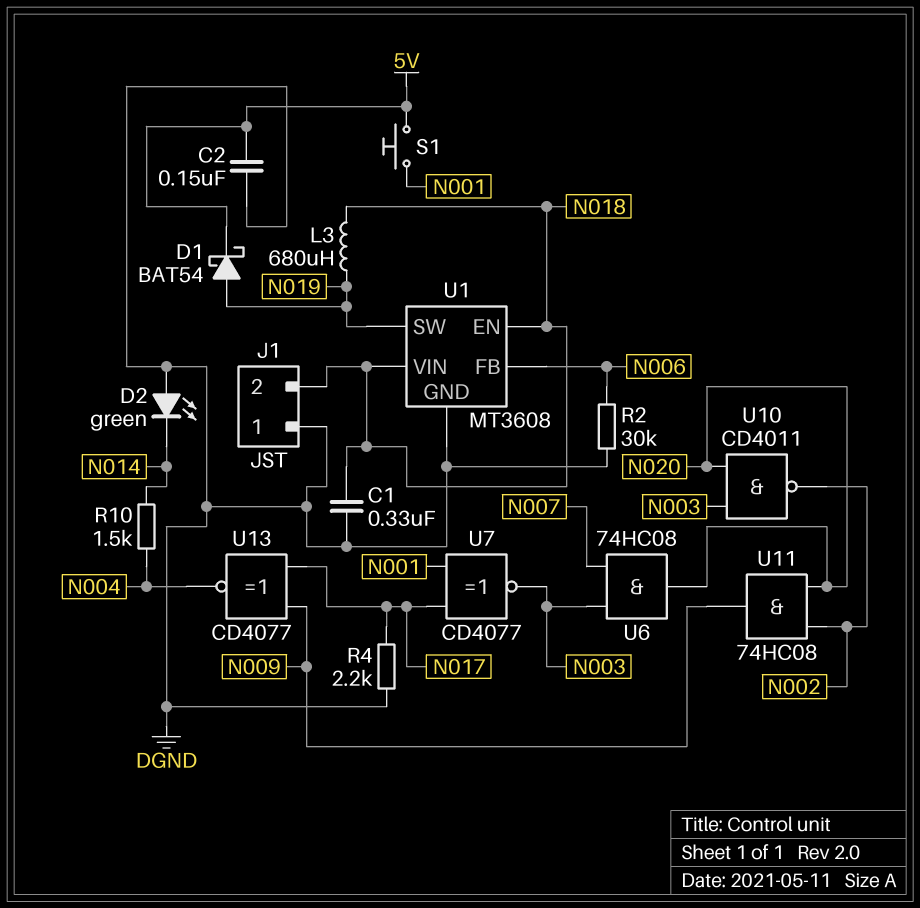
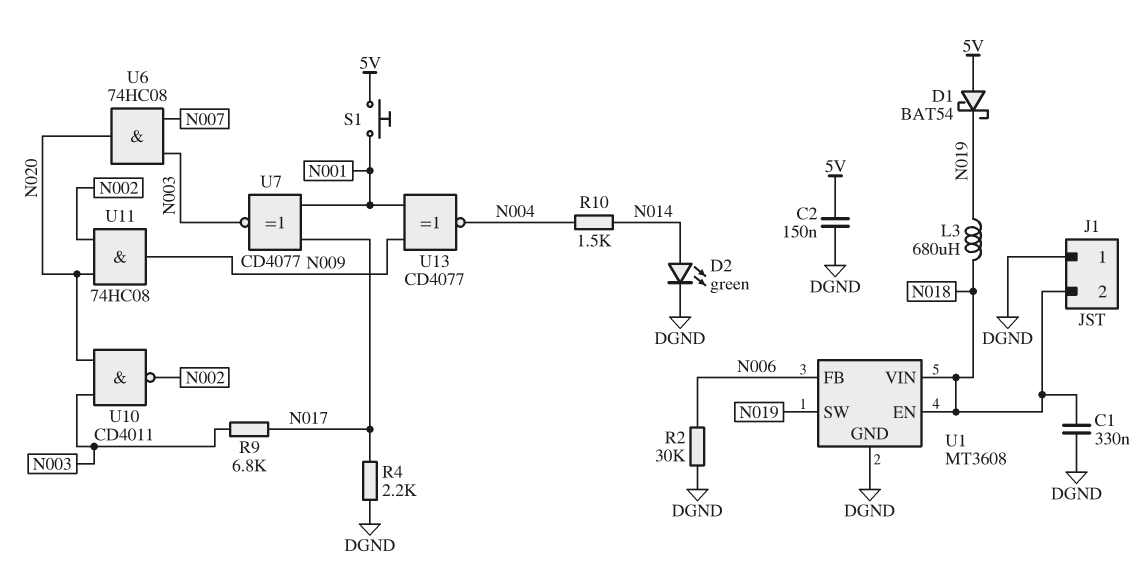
D1: schottky BAT54 (A N019, K 5V) -> schottky BAT54 (A 5V, K N019)
D2: LED green (A DGND, K N014) -> LED green (A N014, K DGND)
R9: none -> 6.8k (N003, N017)
U13: XNOR CD4077 (in N009, in N017, out N004) -> XNOR CD4077 (in N001, in N009, out N004)

